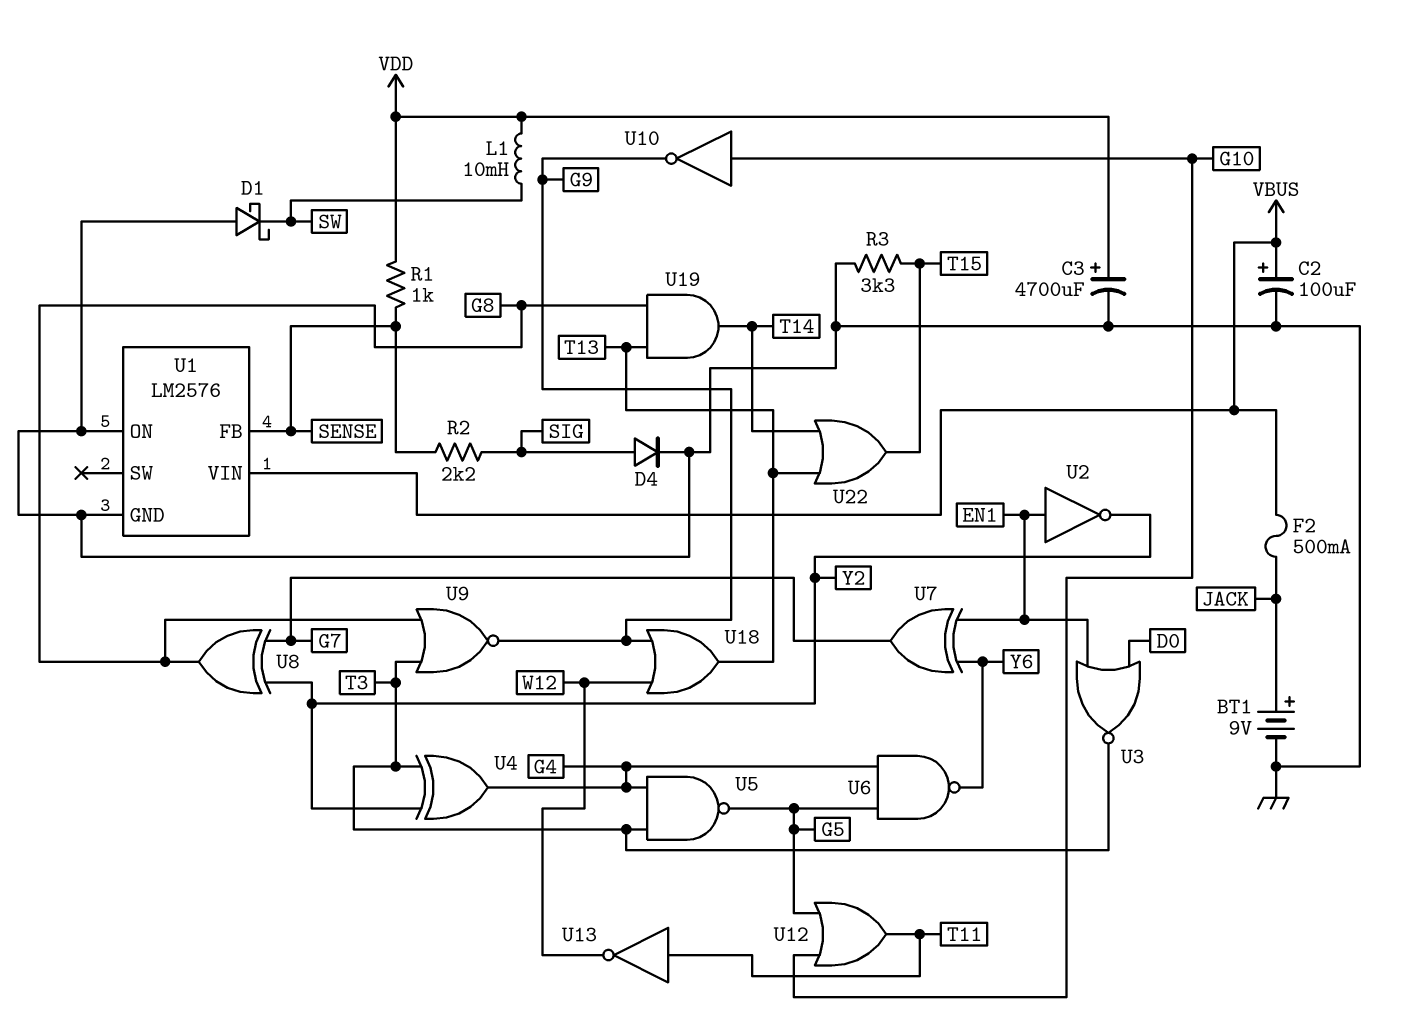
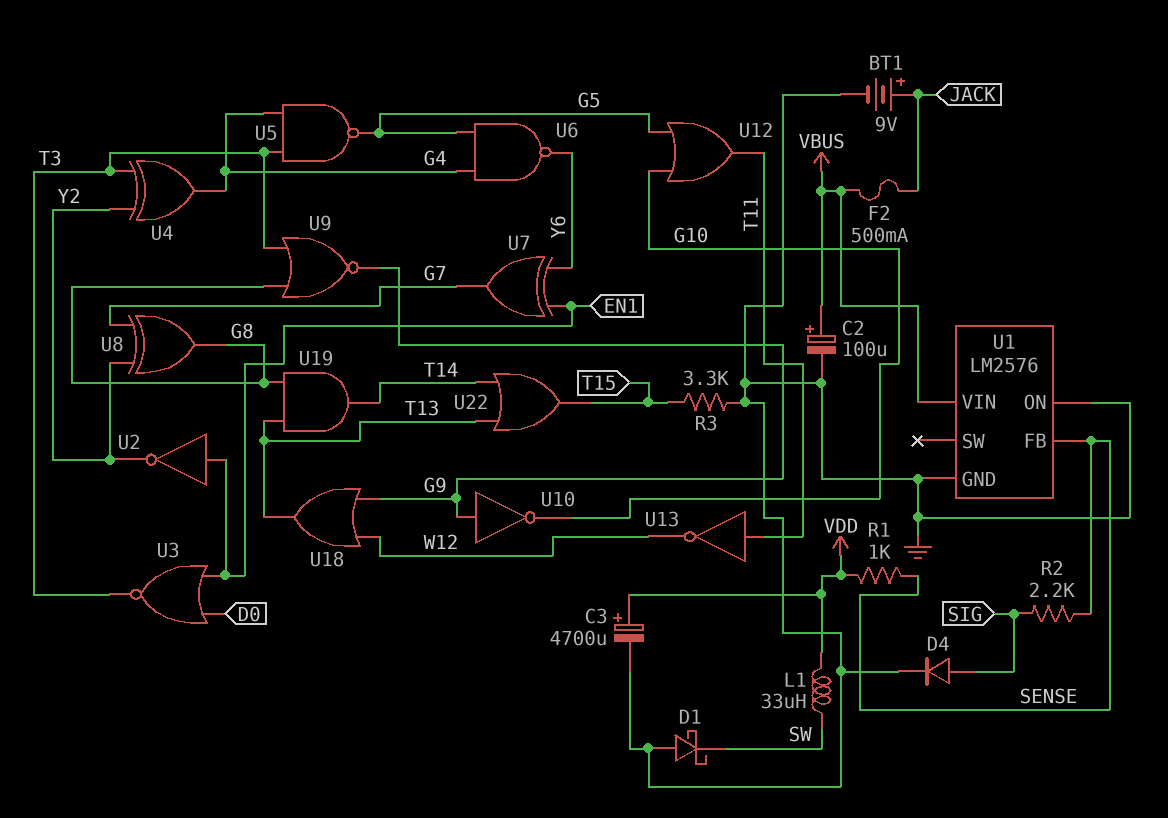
L1: 10mH (SW, VDD) -> 33uH (SW, VDD)
U10: NOT (in G10, out G9) -> NOT (in G9, out G10)

